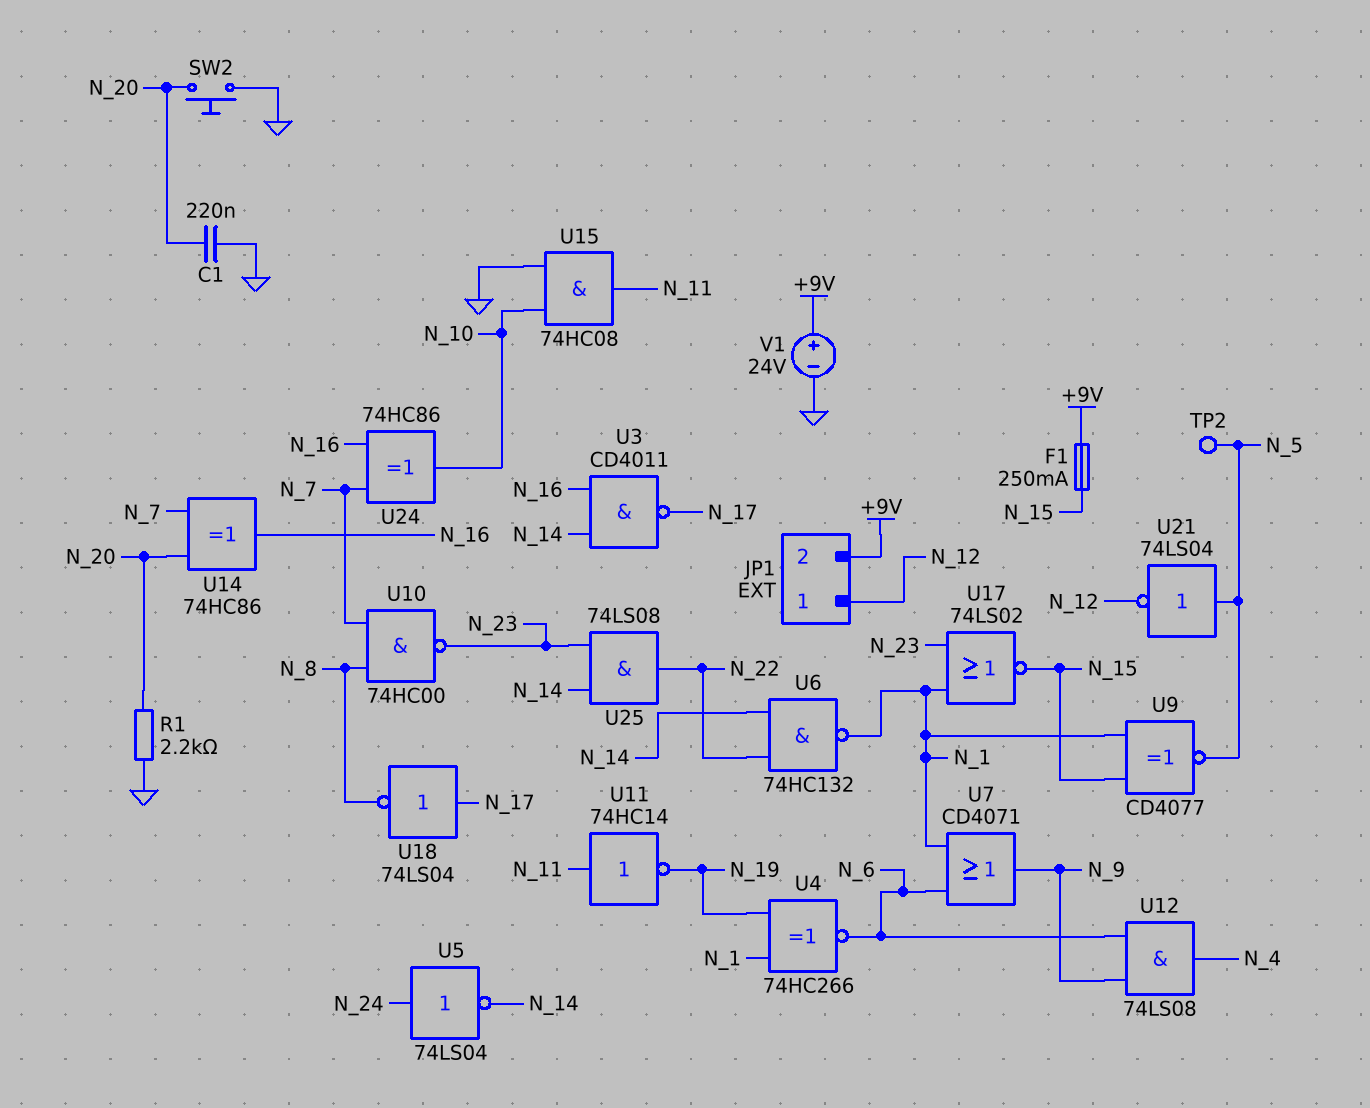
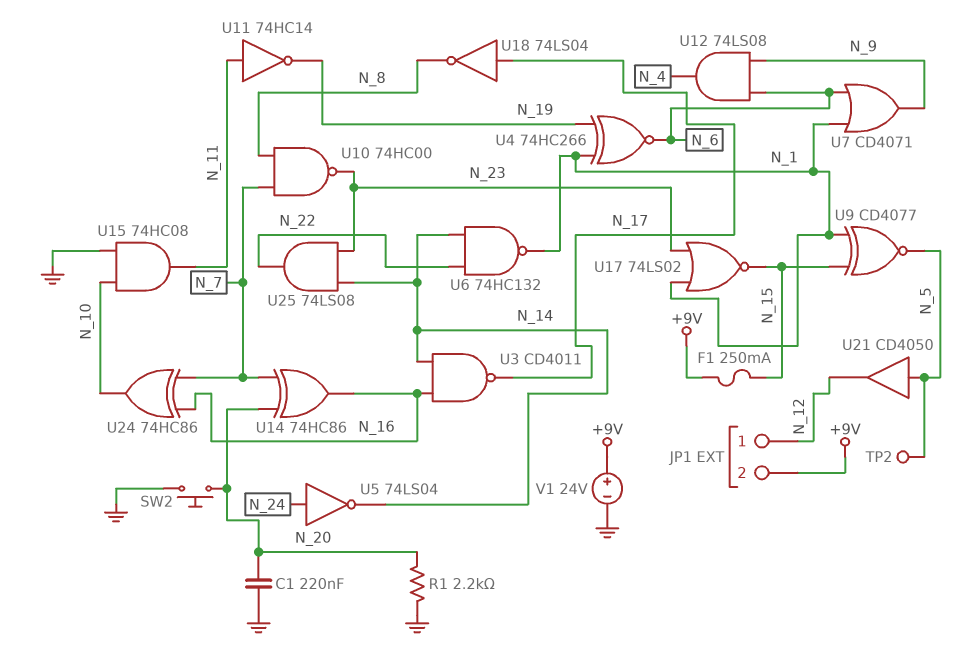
U21: NOT 74LS04 (in N_5, out N_12) -> buffer CD4050 (in N_5, out N_12)

